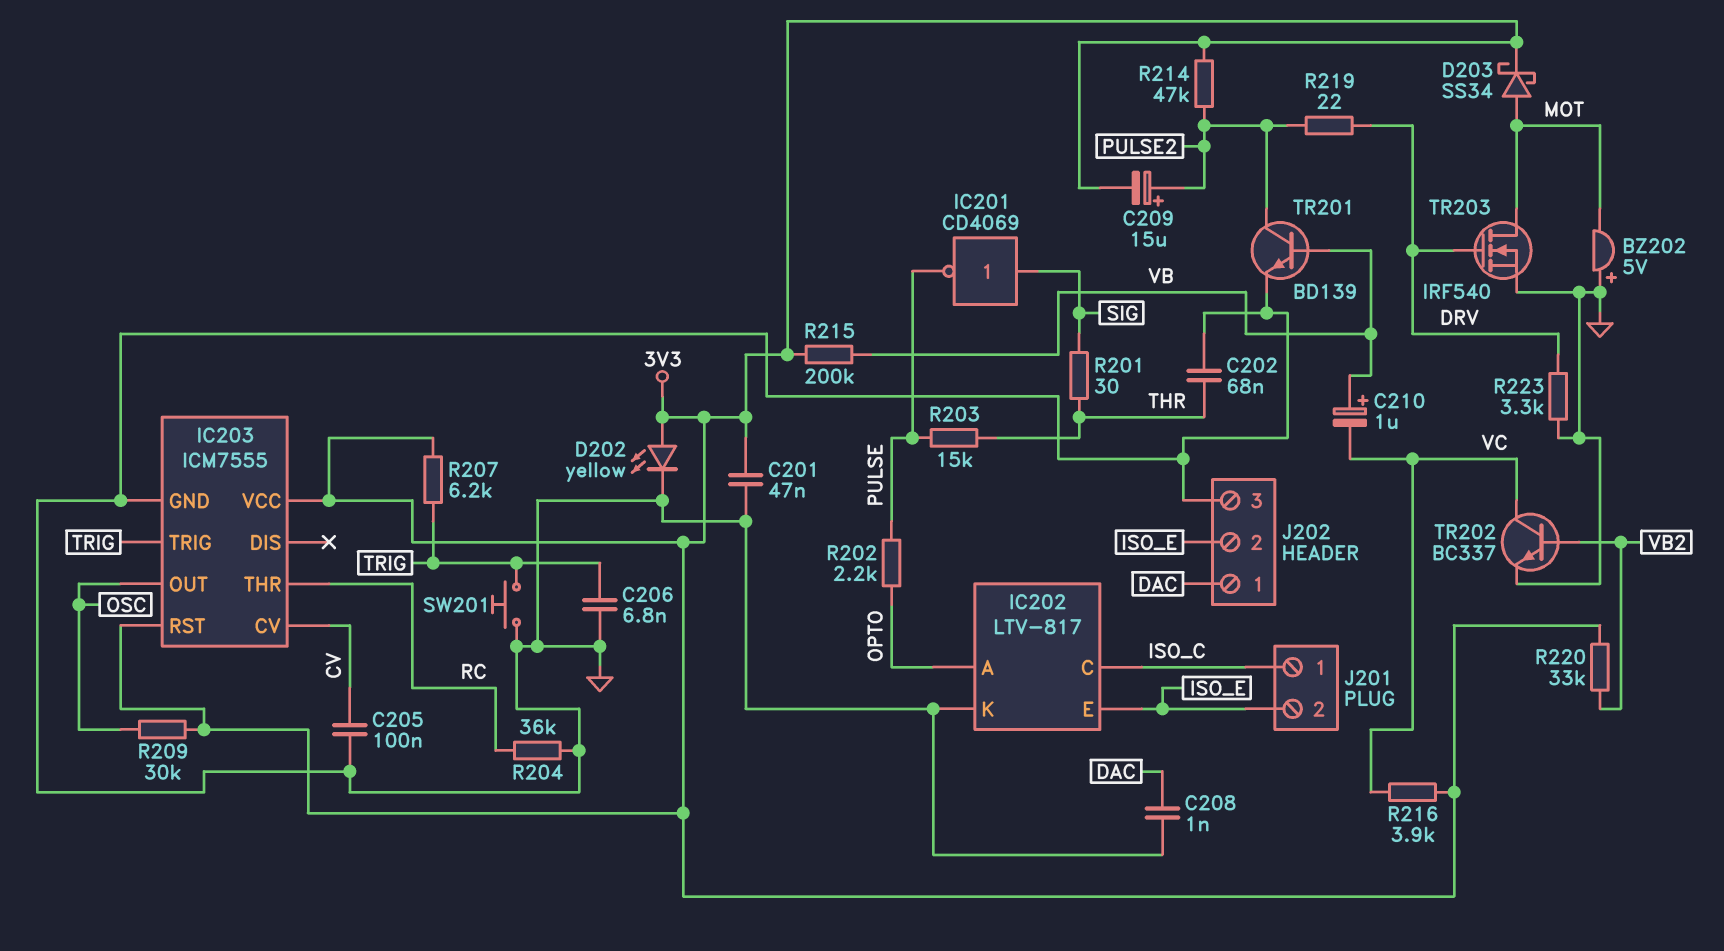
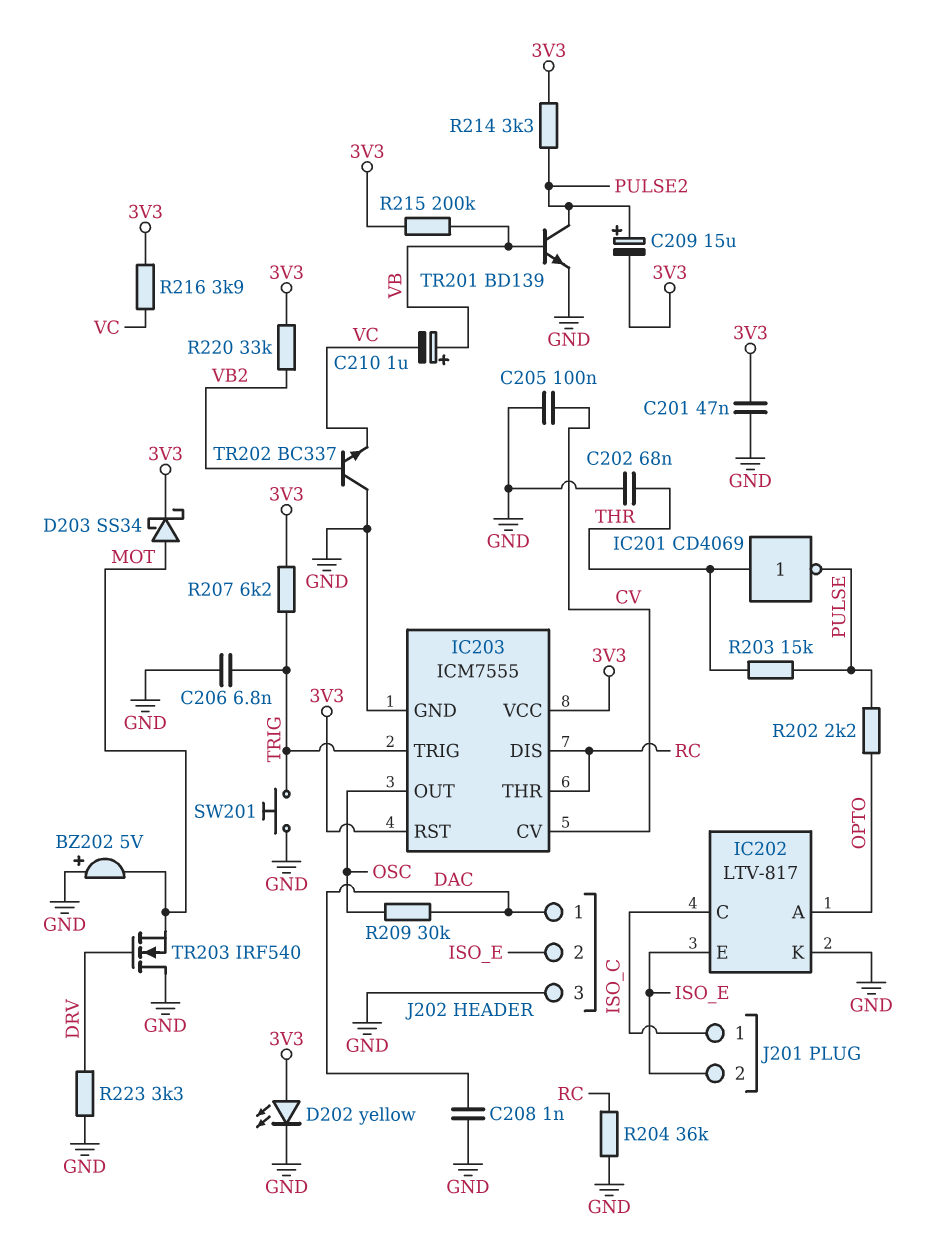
IC201: NOT CD4069 (in SIG, out PULSE) -> NOT CD4069 (in THR, out PULSE)
IC203 pin DIS: none -> RC
R201: 30 (SIG, THR) -> none
R209: 30k (3V3, OSC) -> 30k (DAC, OSC)
R214: 47k (3V3, PULSE2) -> 3.3k (3V3, PULSE2)
R219: 22 (DRV, PULSE2) -> none
TR202: NPN BC337 (B VB2, C VC, E GND) -> NPN BC337 (B VB2, C GND, E VC)
TR203: NMOS IRF540 (G DRV, D MOT, S GND) -> NMOS IRF540 (G DRV, D GND, S MOT)

